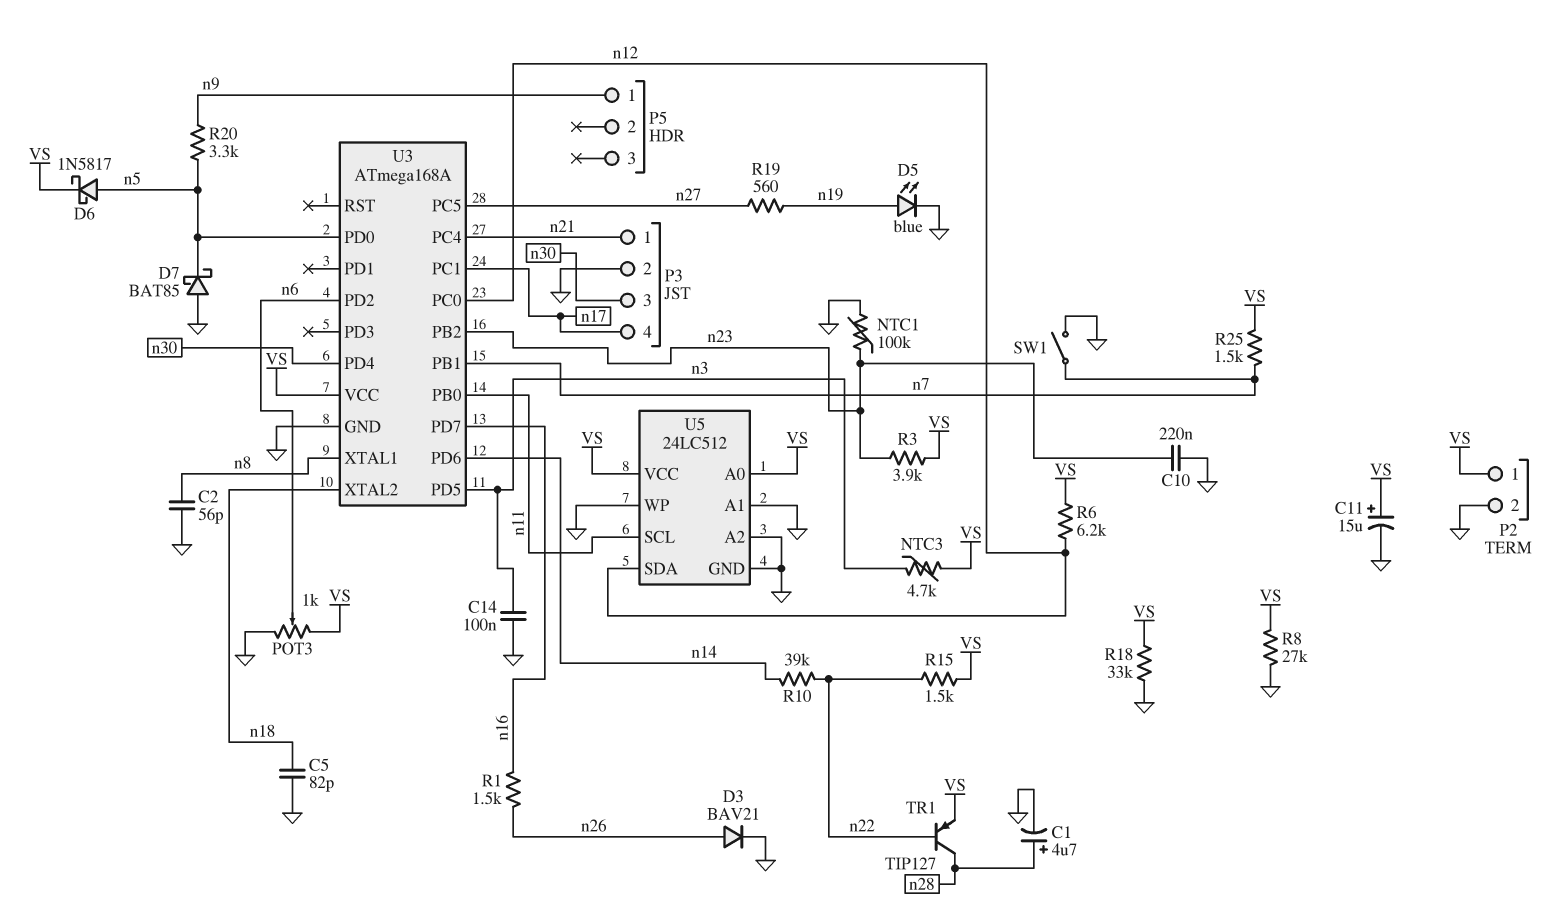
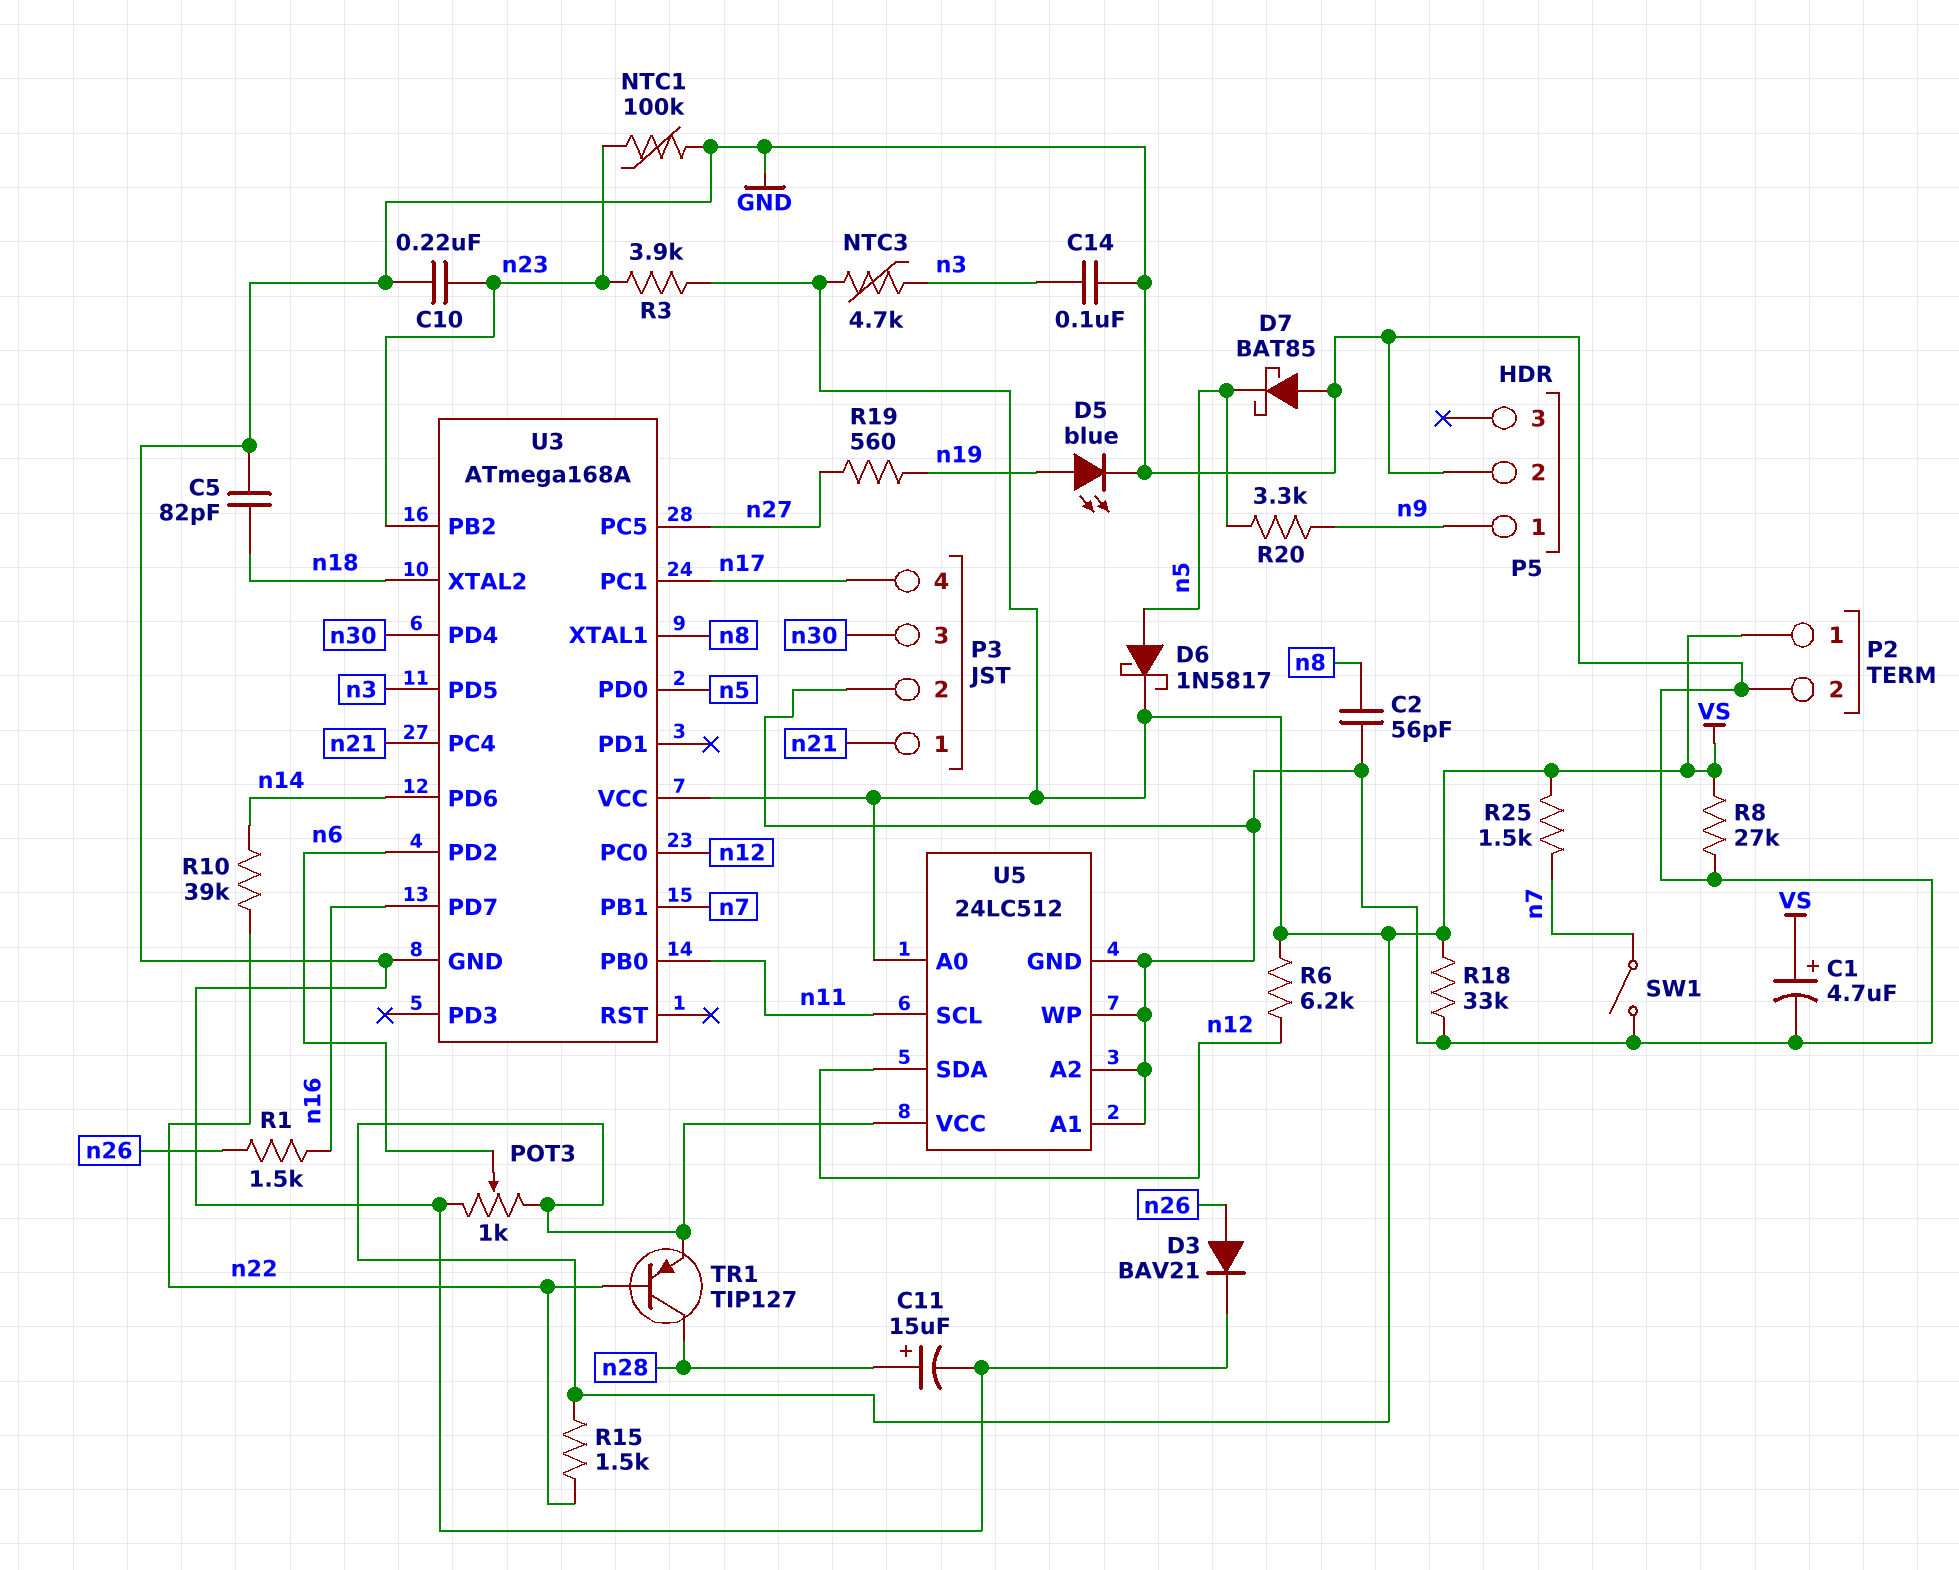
C1: 4.7uF (plus n28, minus GND) -> 4.7uF (plus VS, minus GND)
C11: 15uF (plus VS, minus GND) -> 15uF (plus n28, minus GND)
P5 pin 2: none -> GND

